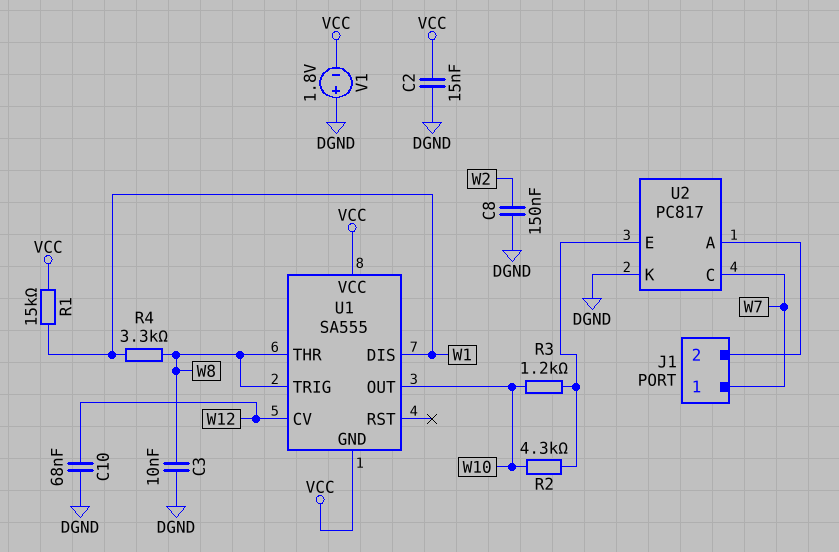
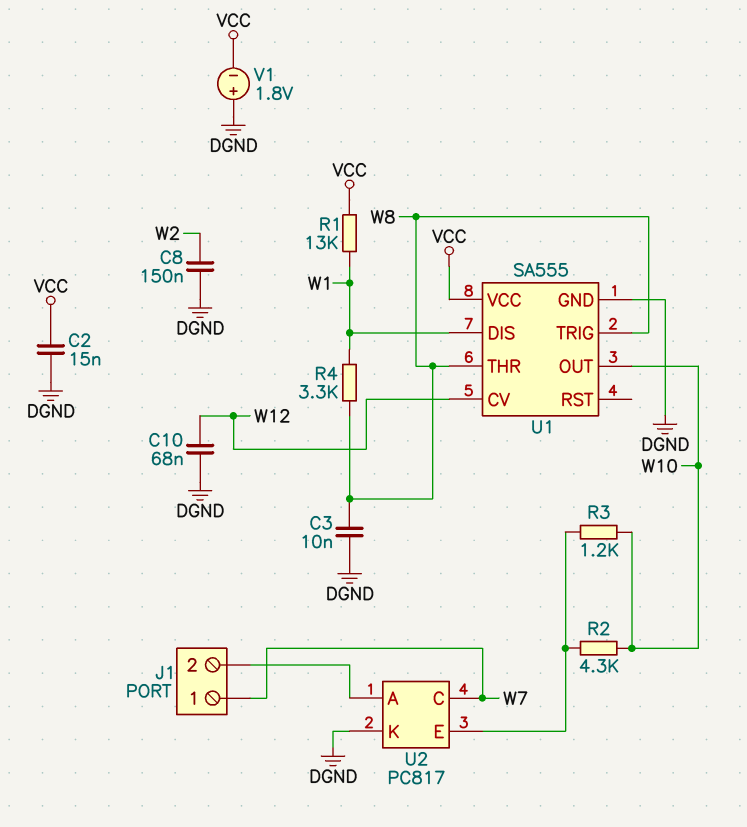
R1: 15k (VCC, W1) -> 13k (VCC, W1)
U1 pin GND: VCC -> DGND

